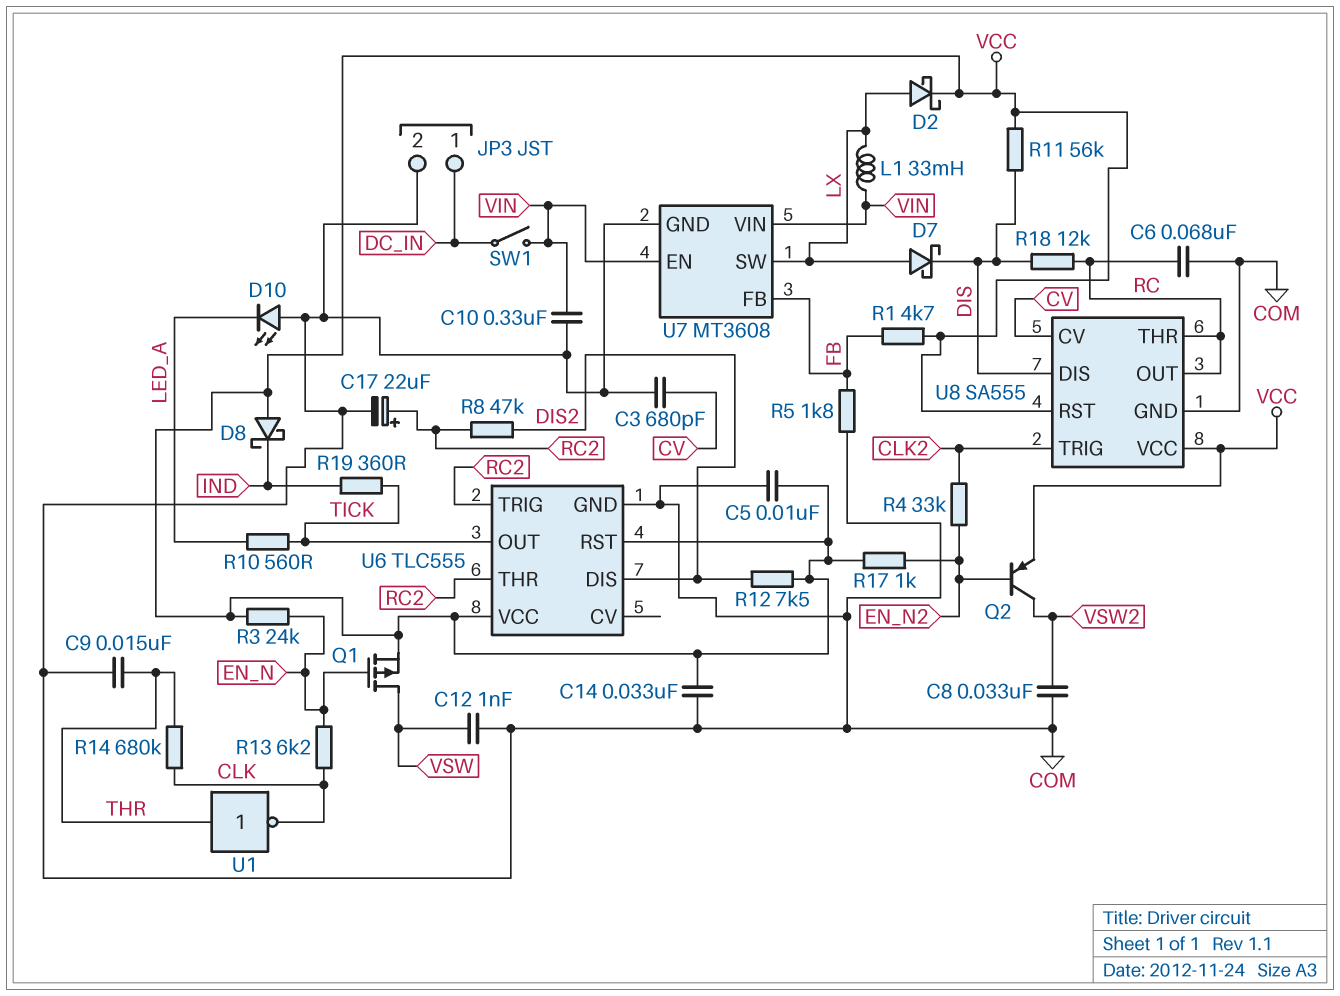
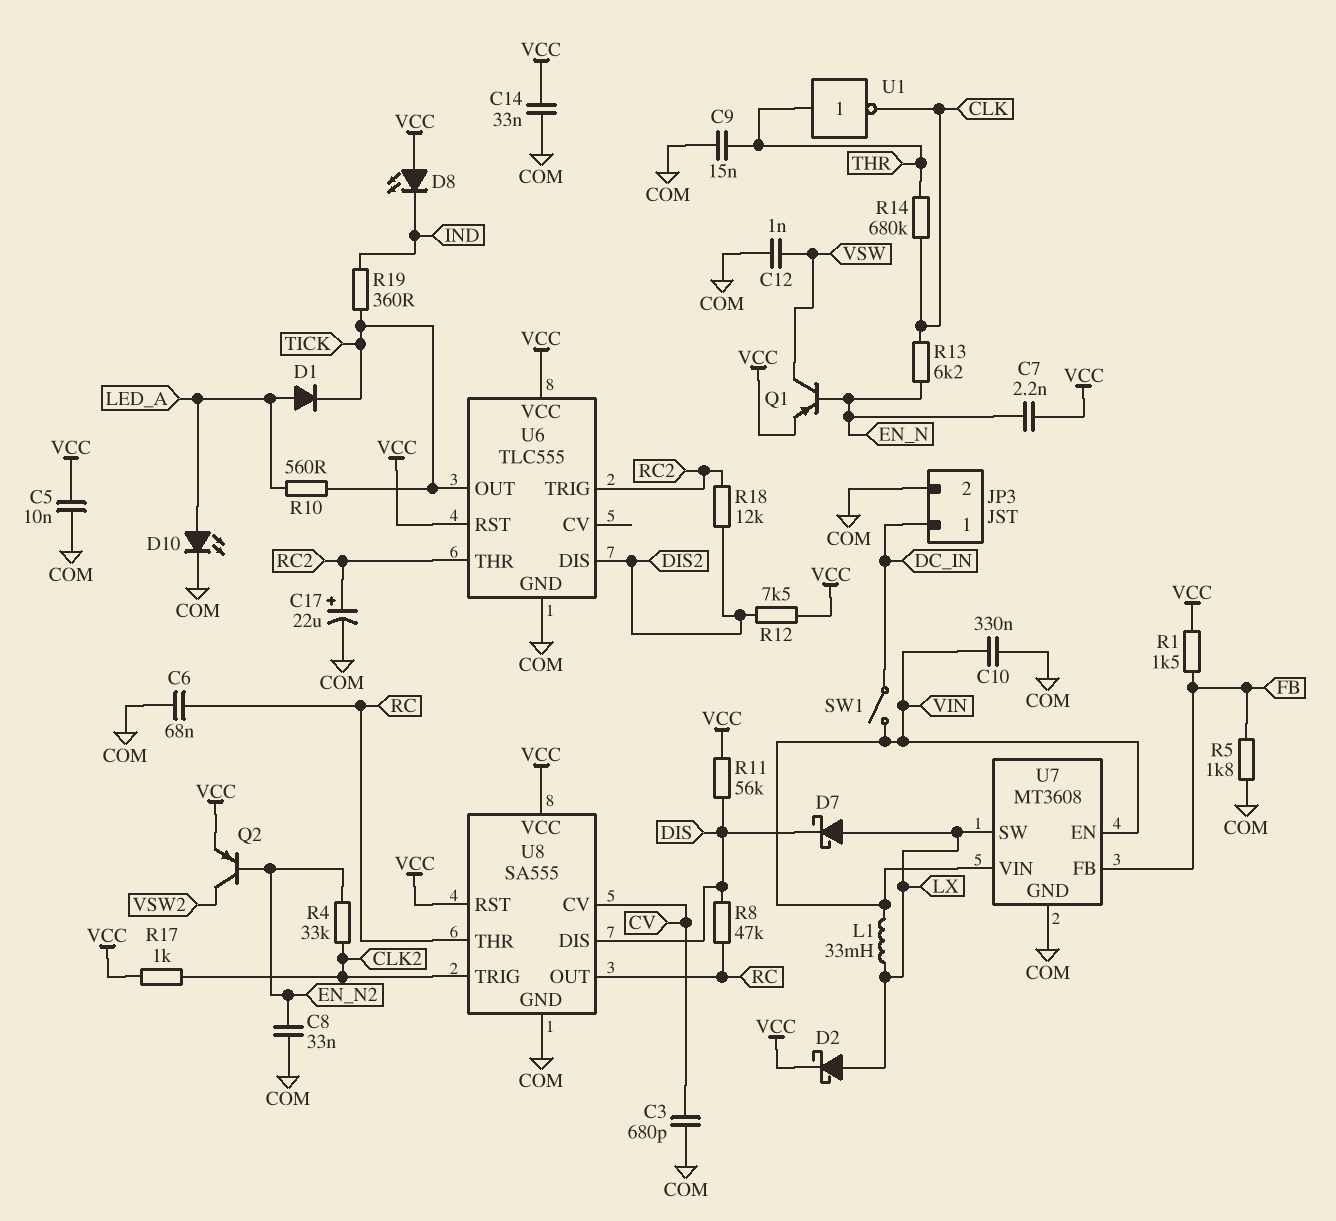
C7: none -> 2.2nF (EN_N, VCC)
C8: 33nF (COM, VSW2) -> 33nF (COM, EN_N2)
D1: none -> diode (A LED_A, K TICK)
D8: schottky (A VCC, K IND) -> LED (A VCC, K IND)
D10: LED (A COM, K LED_A) -> LED (A LED_A, K COM)
Q1: PMOS (G EN_N, D VSW, S VCC) -> PNP (B EN_N, C VSW, E VCC)
R1: 4.7k (FB, VCC) -> 1.5k (FB, VCC)
R3: 24k (EN_N, VCC) -> none
R8: 47k (DIS2, RC2) -> 47k (DIS, RC)
R17: 1k (EN_N2, VCC) -> 1k (CLK2, VCC)
R18: 12k (DIS, RC) -> 12k (DIS2, RC2)

